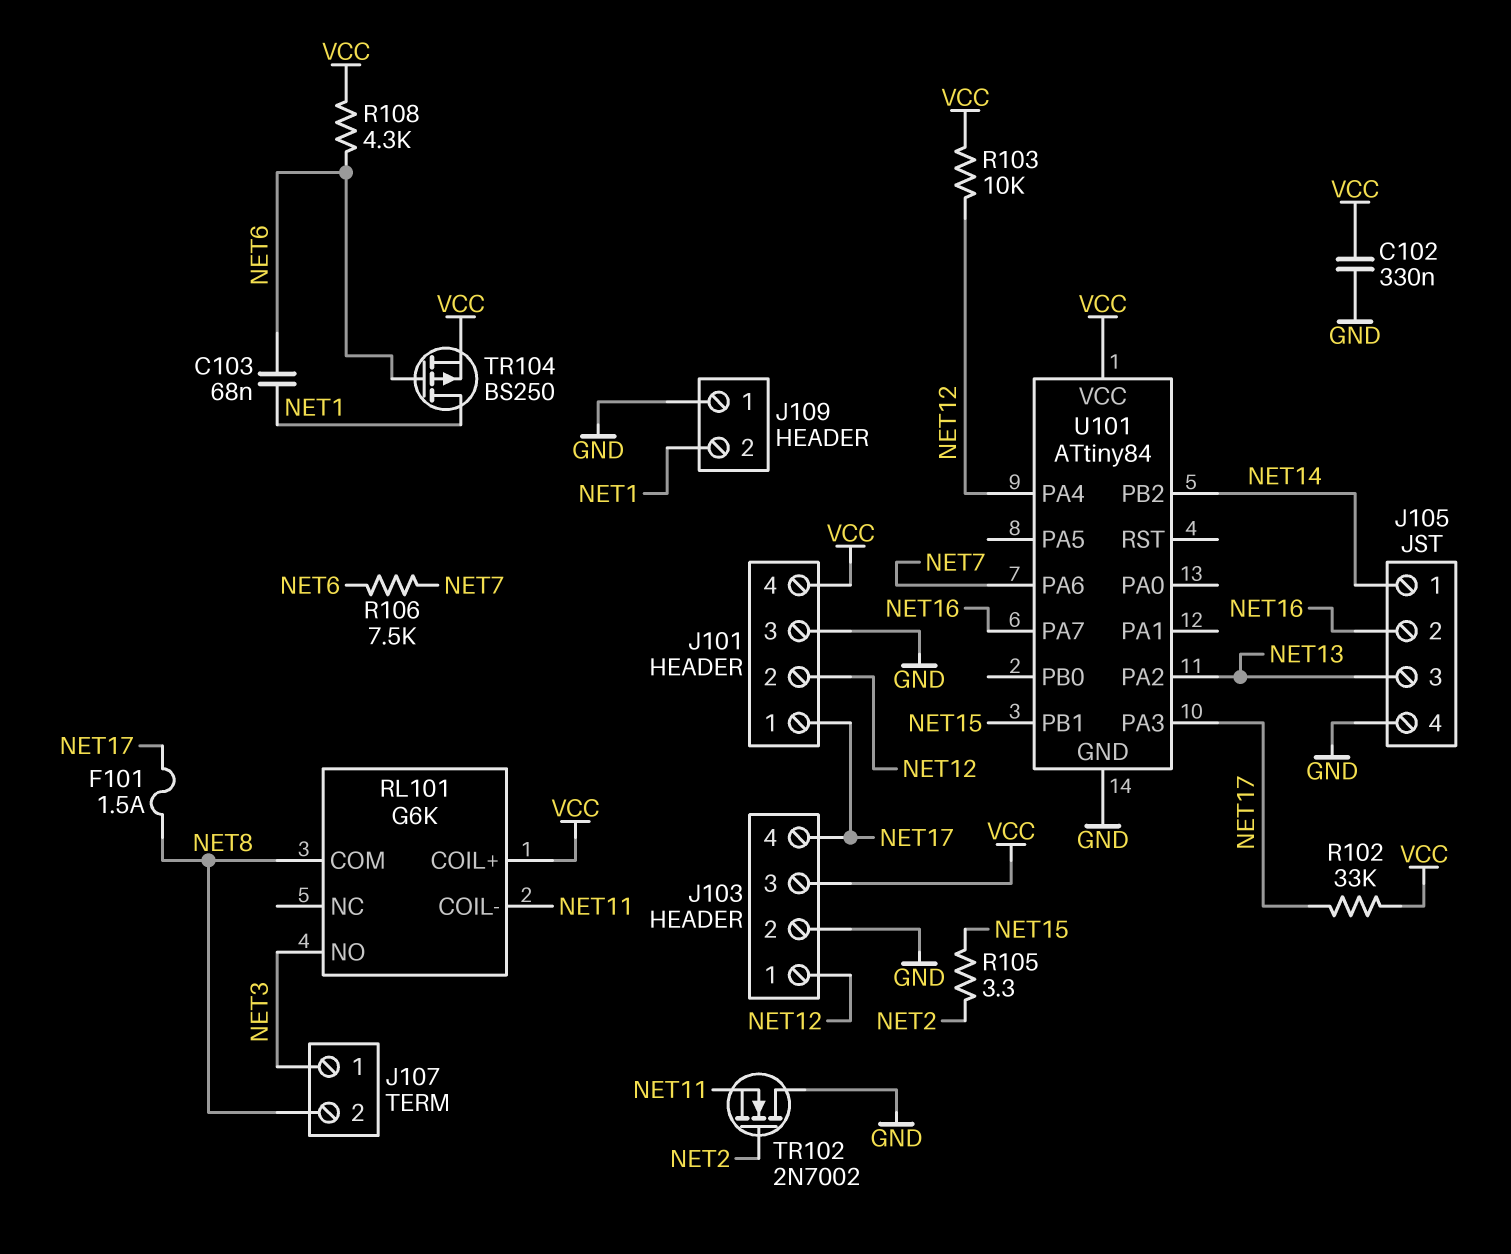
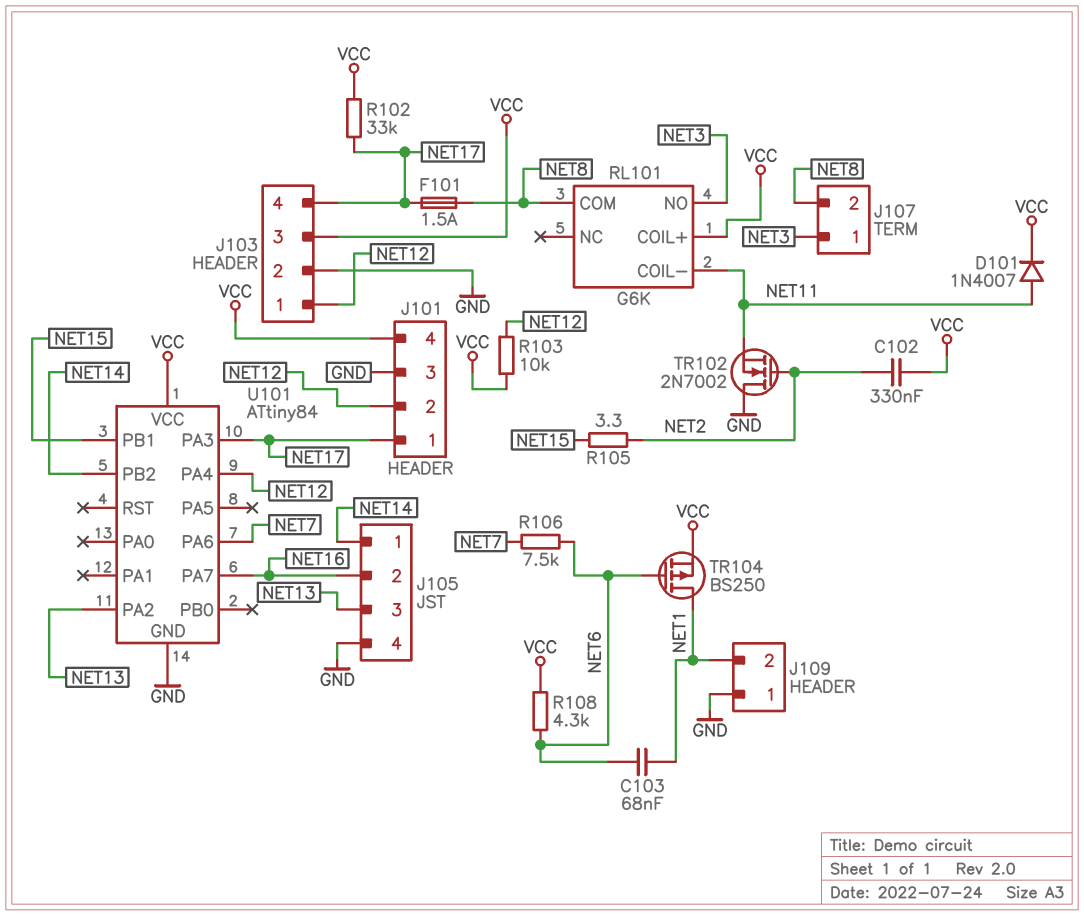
C102: 330nF (GND, VCC) -> 330nF (NET2, VCC)
D101: none -> diode 1N4007 (A NET11, K VCC)

